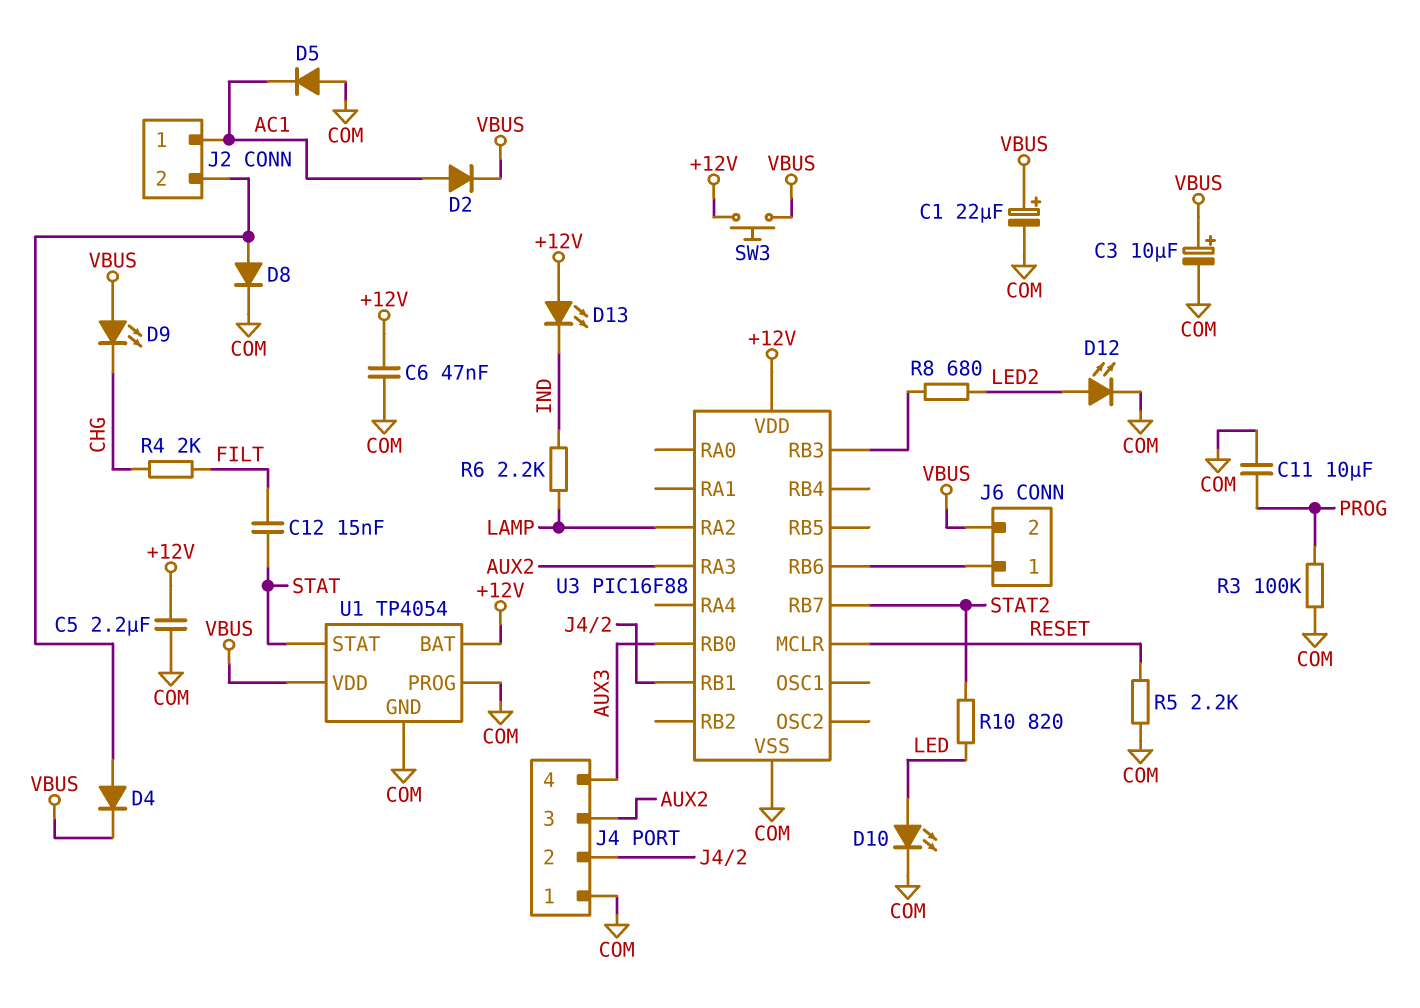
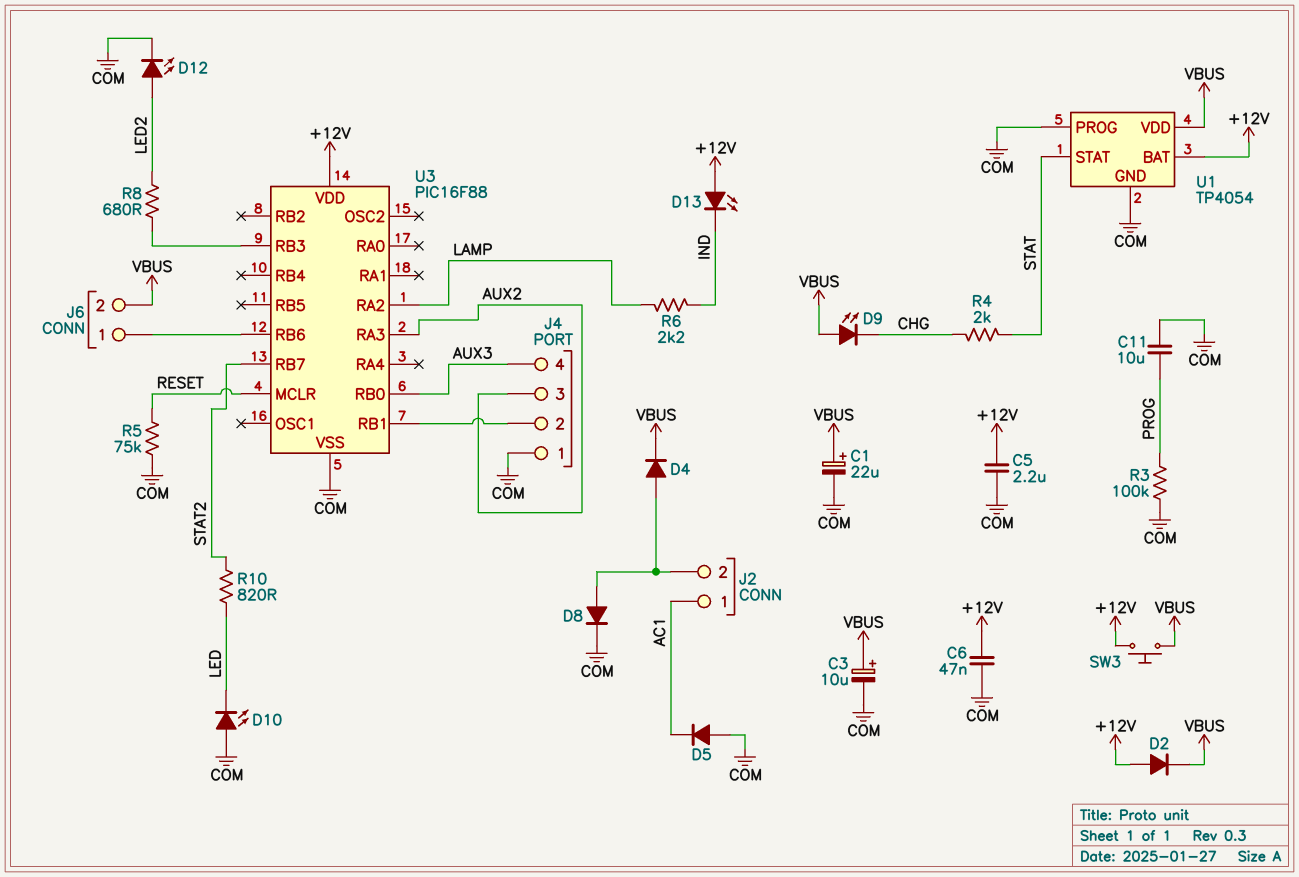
C12: 15nF (FILT, STAT) -> none
D2: diode (A AC1, K VBUS) -> diode (A +12V, K VBUS)
D10: LED (A LED, K COM) -> LED (A COM, K LED)
R4: 2k (CHG, FILT) -> 2k (CHG, STAT)
R5: 2.2k (COM, RESET) -> 75k (COM, RESET)

